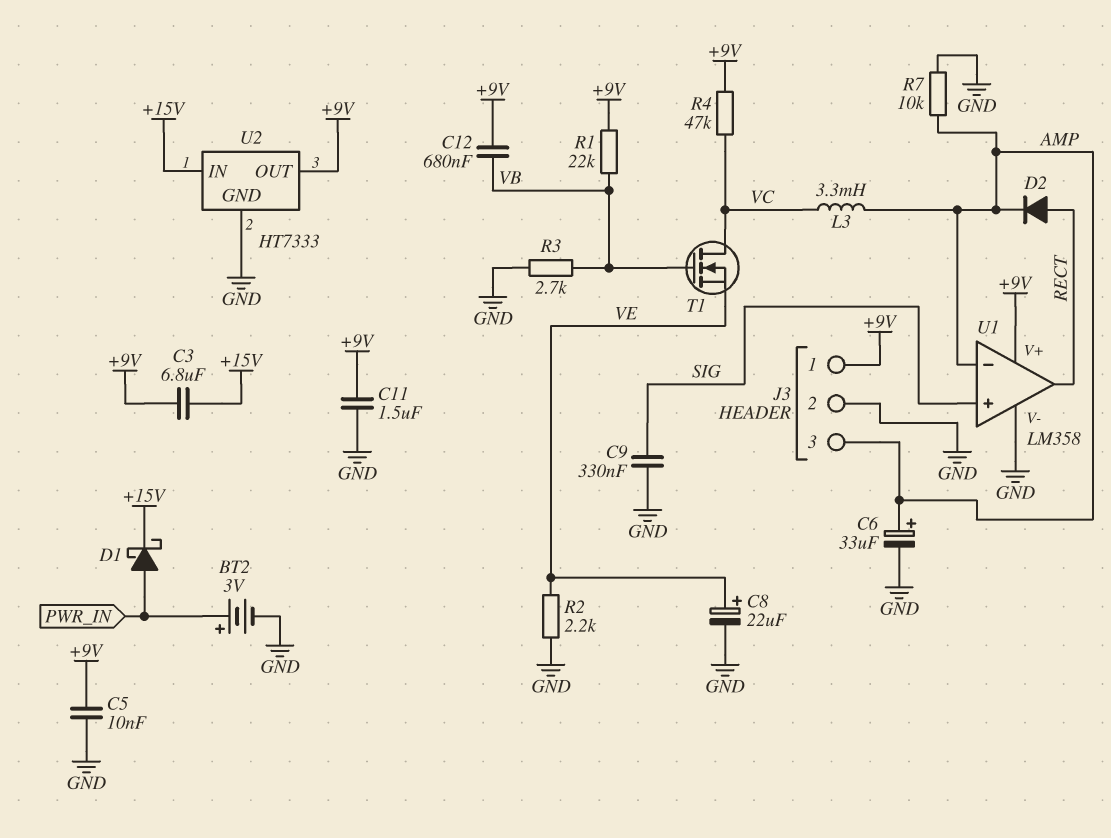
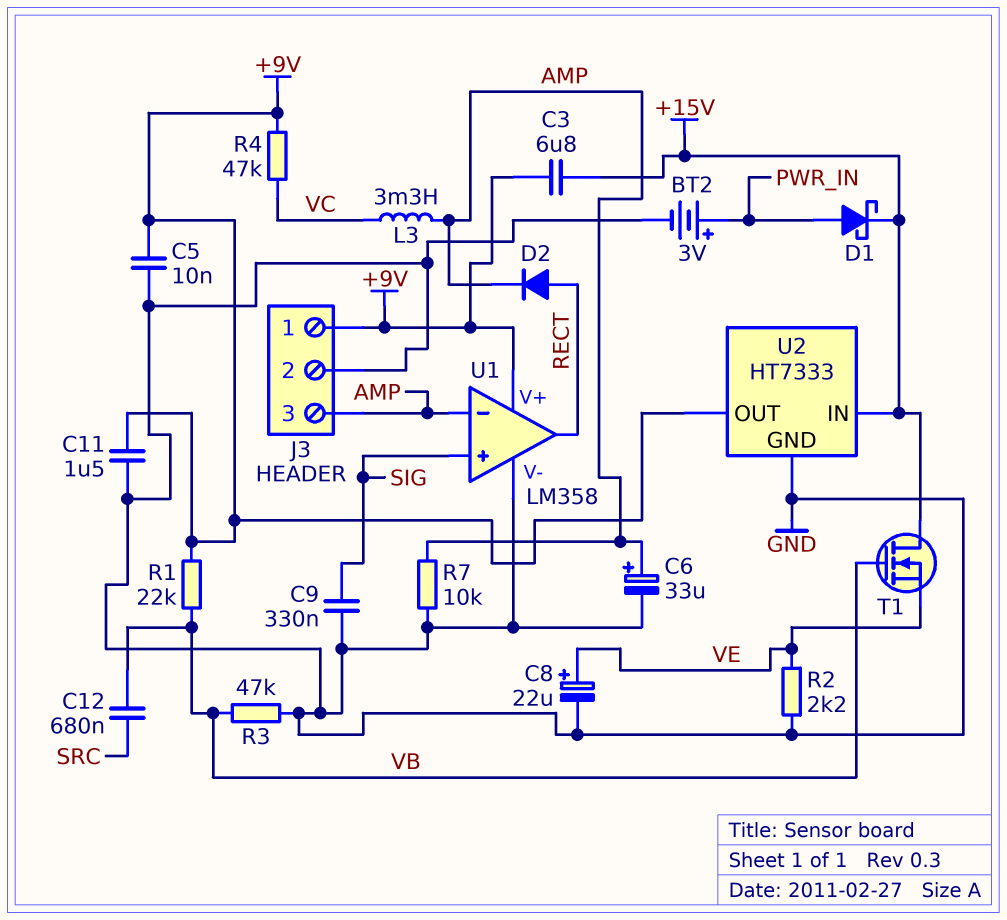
C12: 680nF (+9V, VB) -> 680nF (SRC, VB)
R3: 2.7k (GND, VB) -> 47k (GND, VB)
T1: NMOS (G VB, D VC, S VE) -> NMOS (G VB, D +15V, S VE)

